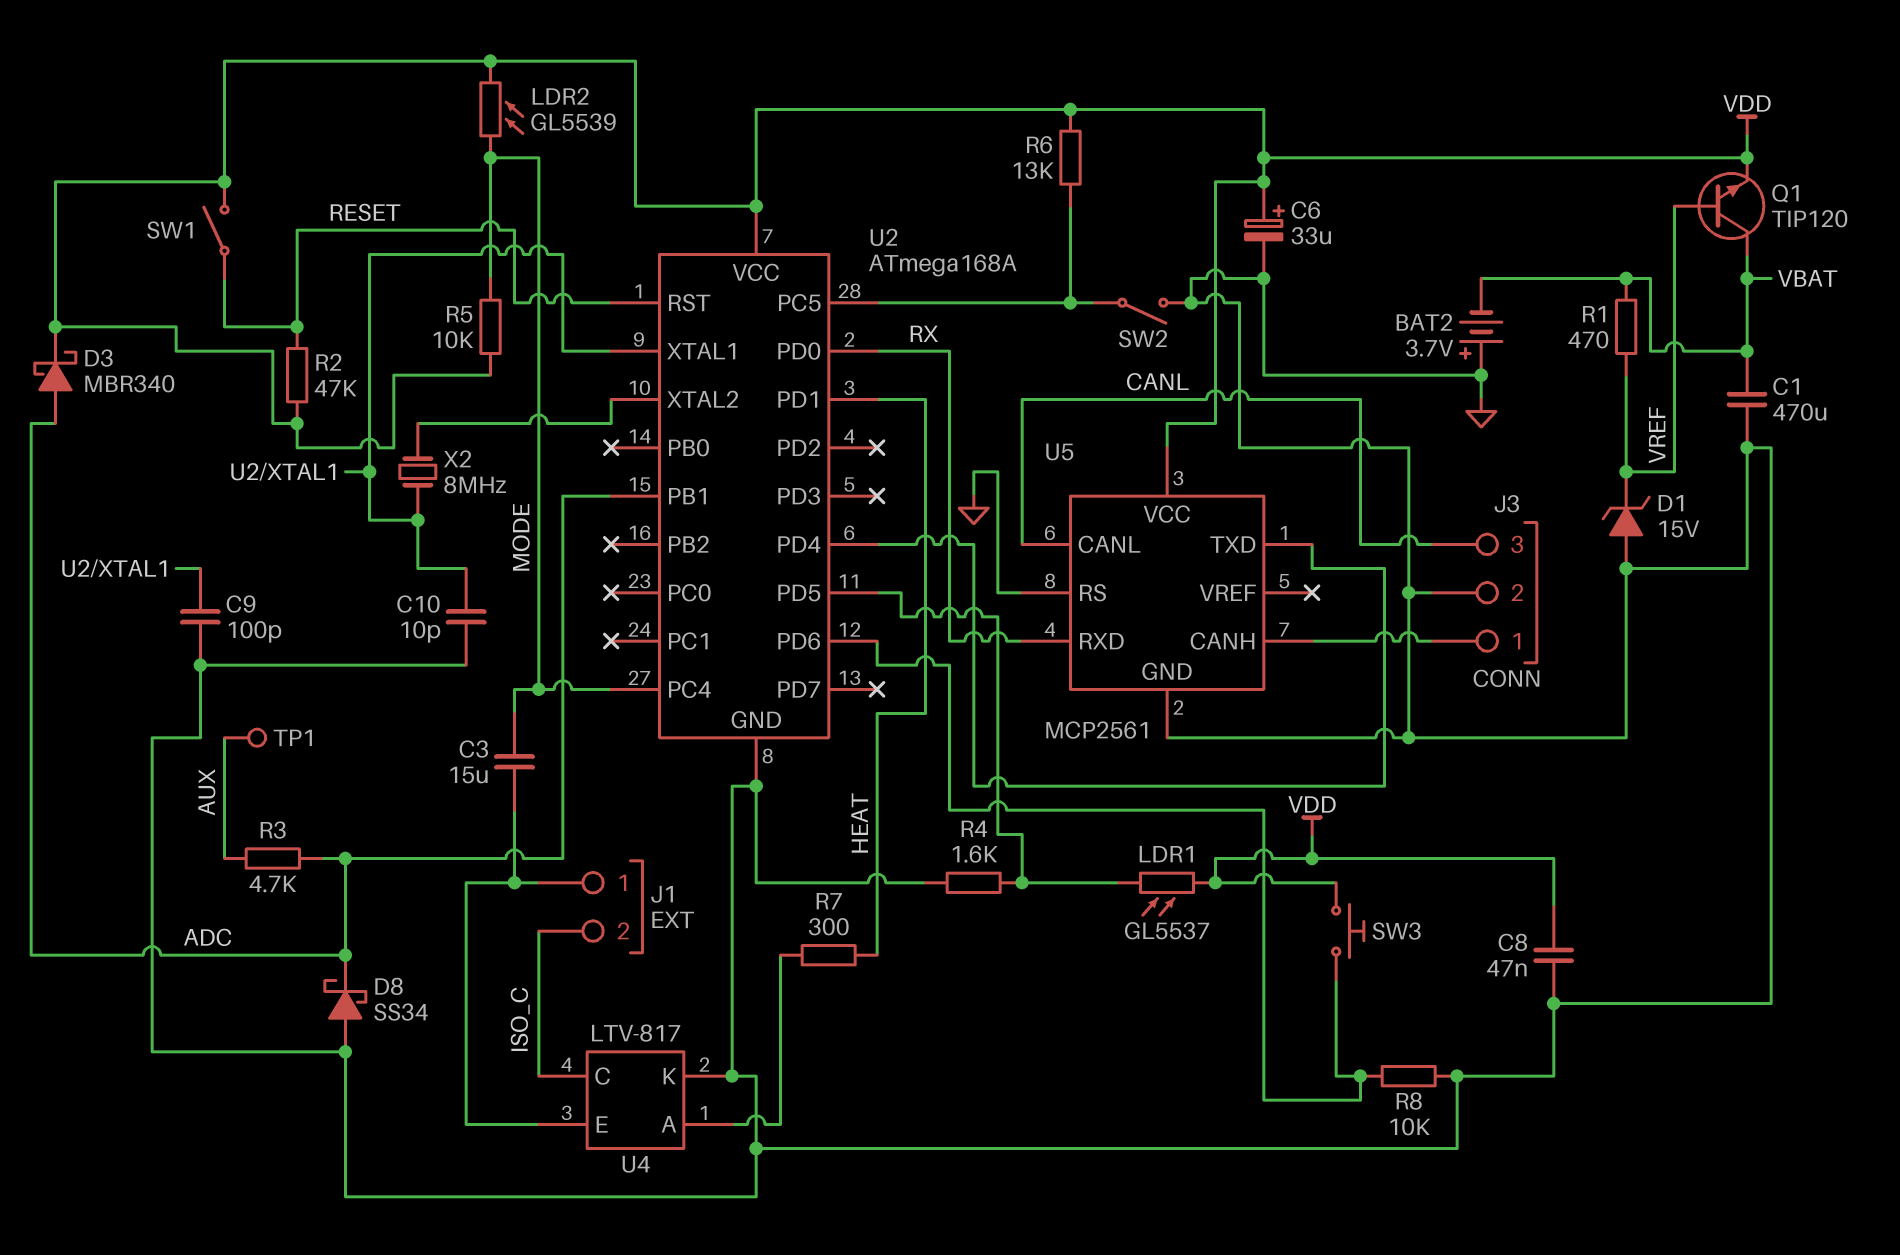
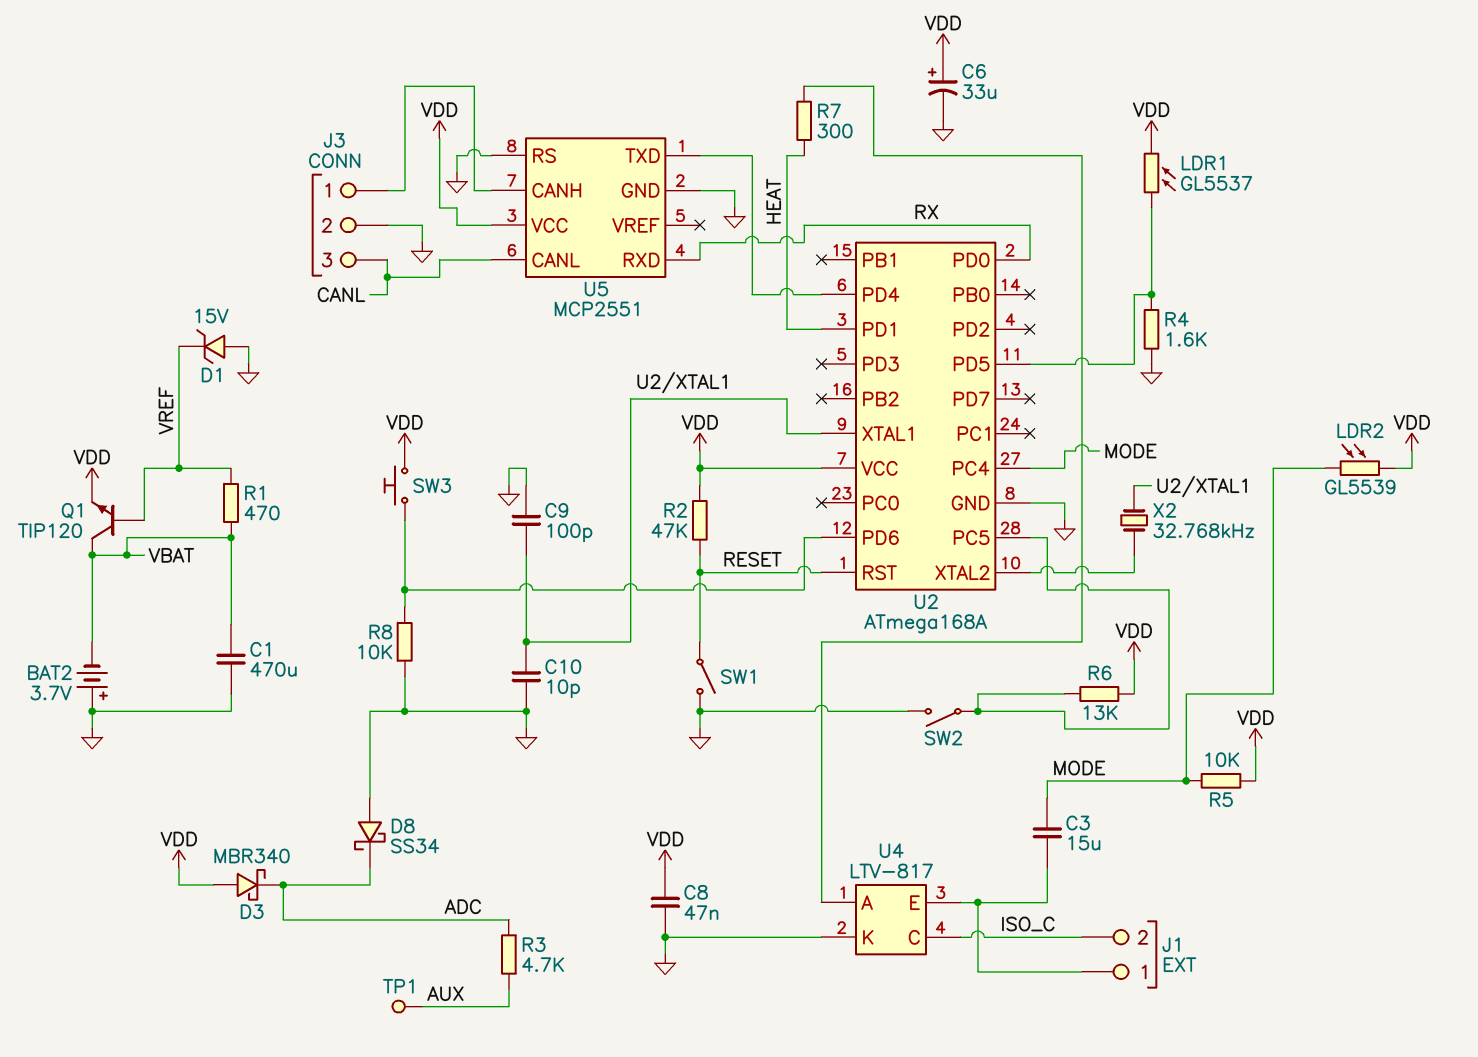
D3: schottky MBR340 (A ADC, K VDD) -> schottky MBR340 (A VDD, K ADC)
SW1: switch (RESET, VDD) -> switch (GND, RESET)
U2 pin PB1: ADC -> none
U5: MCP2561 -> MCP2551
X2: 8MHz (U2/XTAL1, U2/XTAL2) -> 32.768kHz (U2/XTAL1, U2/XTAL2)

